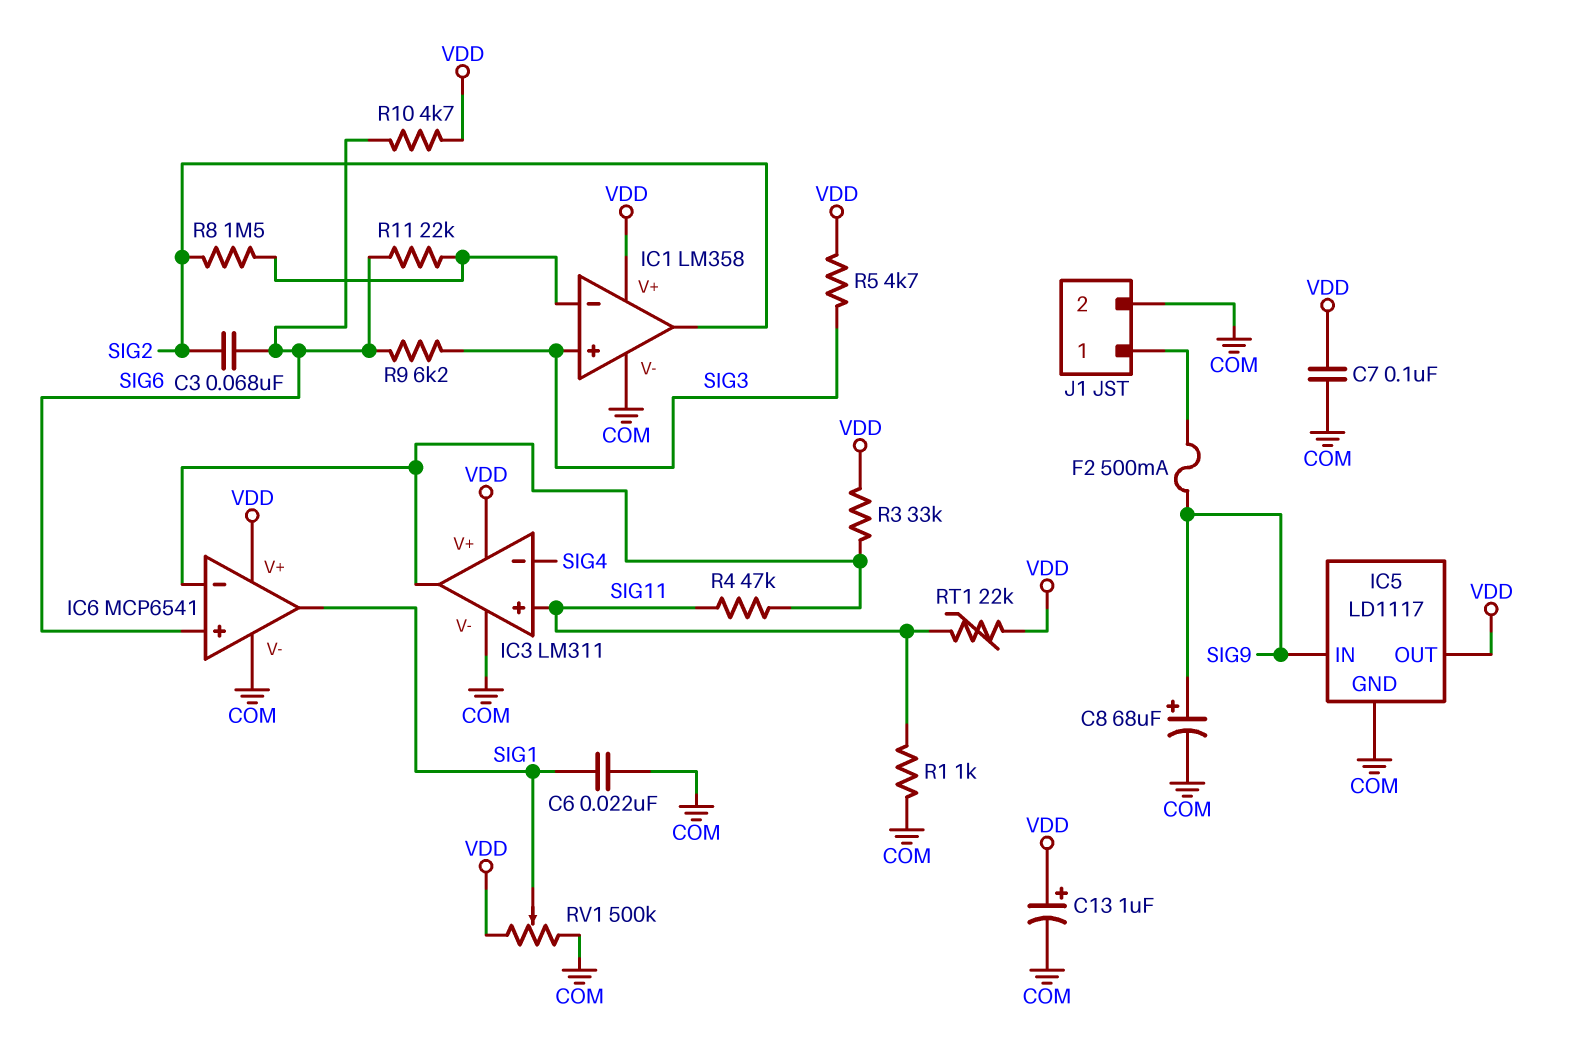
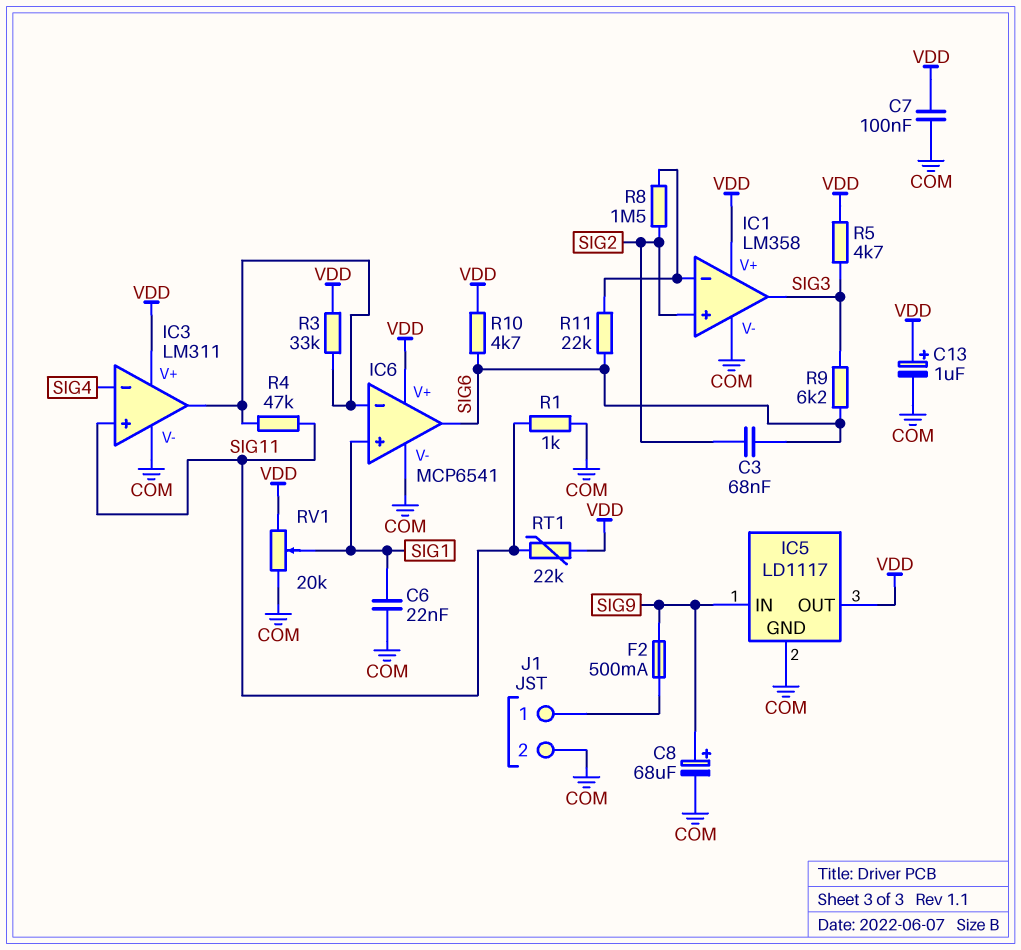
IC1 pin in+: SIG3 -> SIG2
IC1 pin out: SIG2 -> SIG3
IC6 pin in+: SIG6 -> SIG1
IC6 pin out: SIG1 -> SIG6
RV1: 500k (COM, VDD, wiper SIG1) -> 20k (COM, VDD, wiper SIG1)

